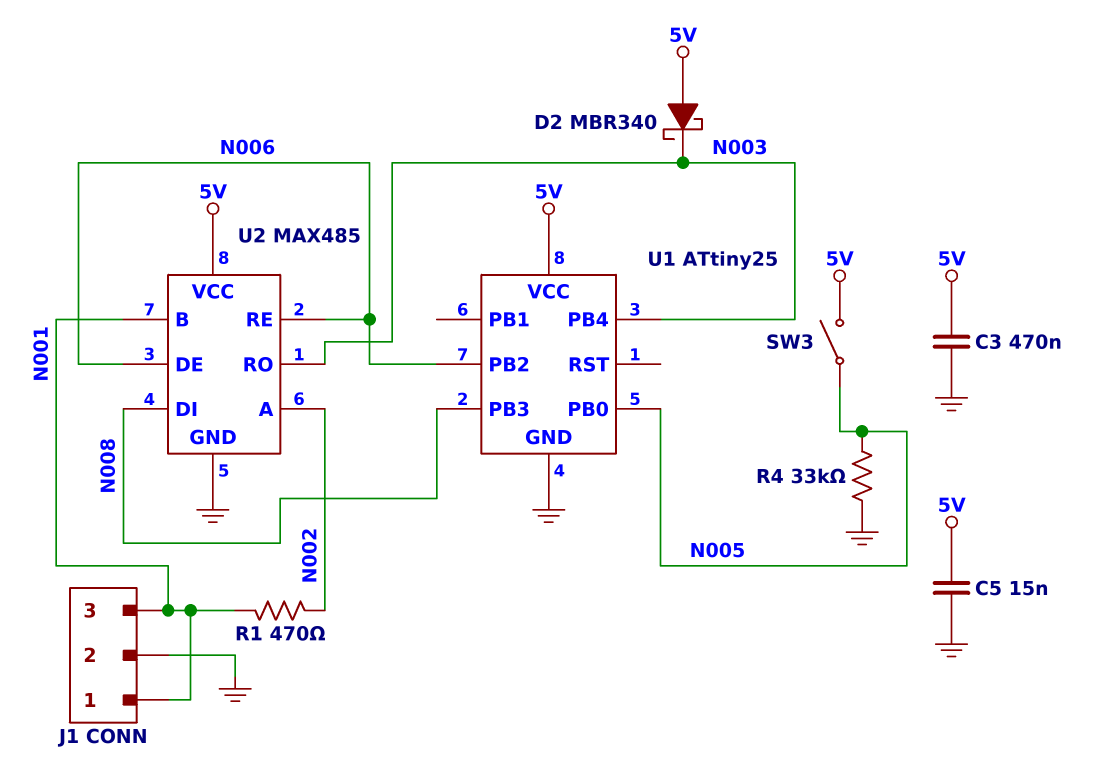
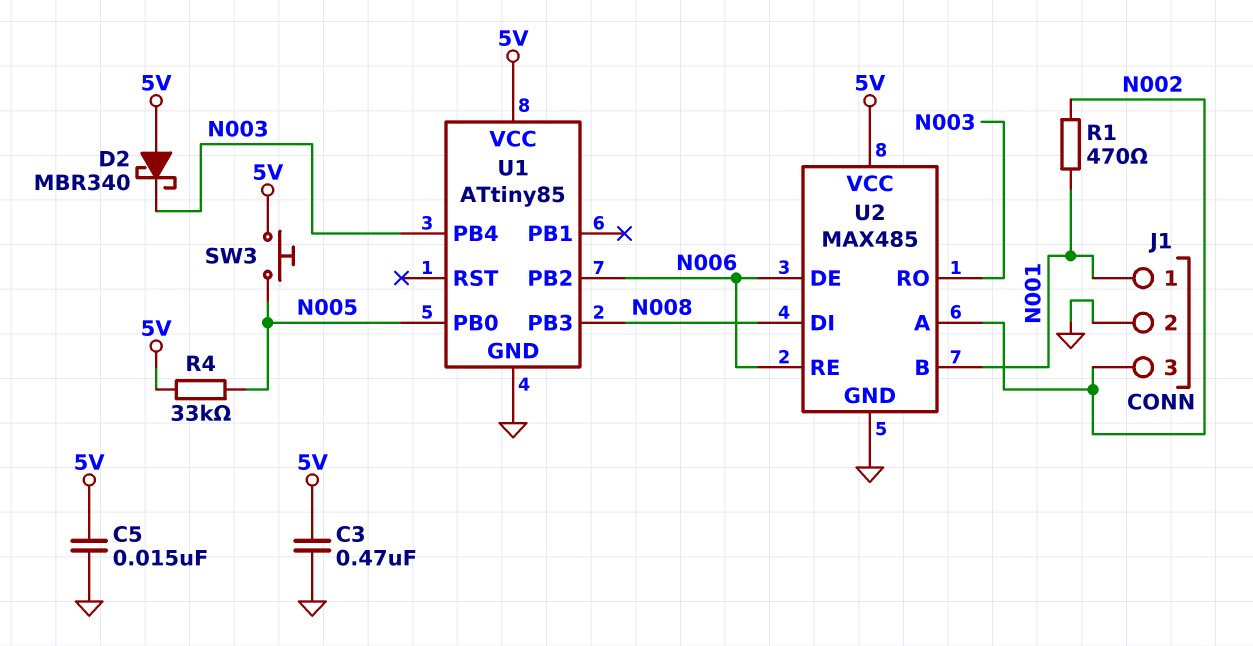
J1 pin 3: N001 -> N002
R4: 33k (GND, N005) -> 33k (5V, N005)
SW3: switch (5V, N005) -> button (5V, N005)
U1: ATtiny25 -> ATtiny85

